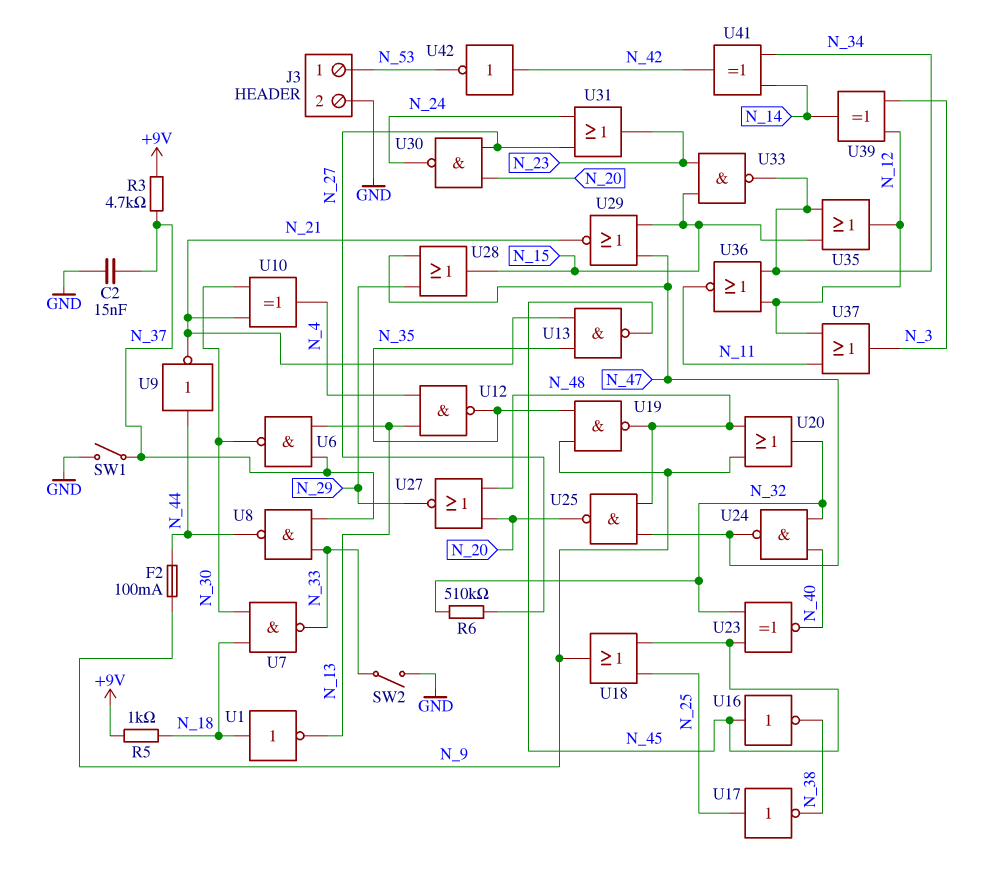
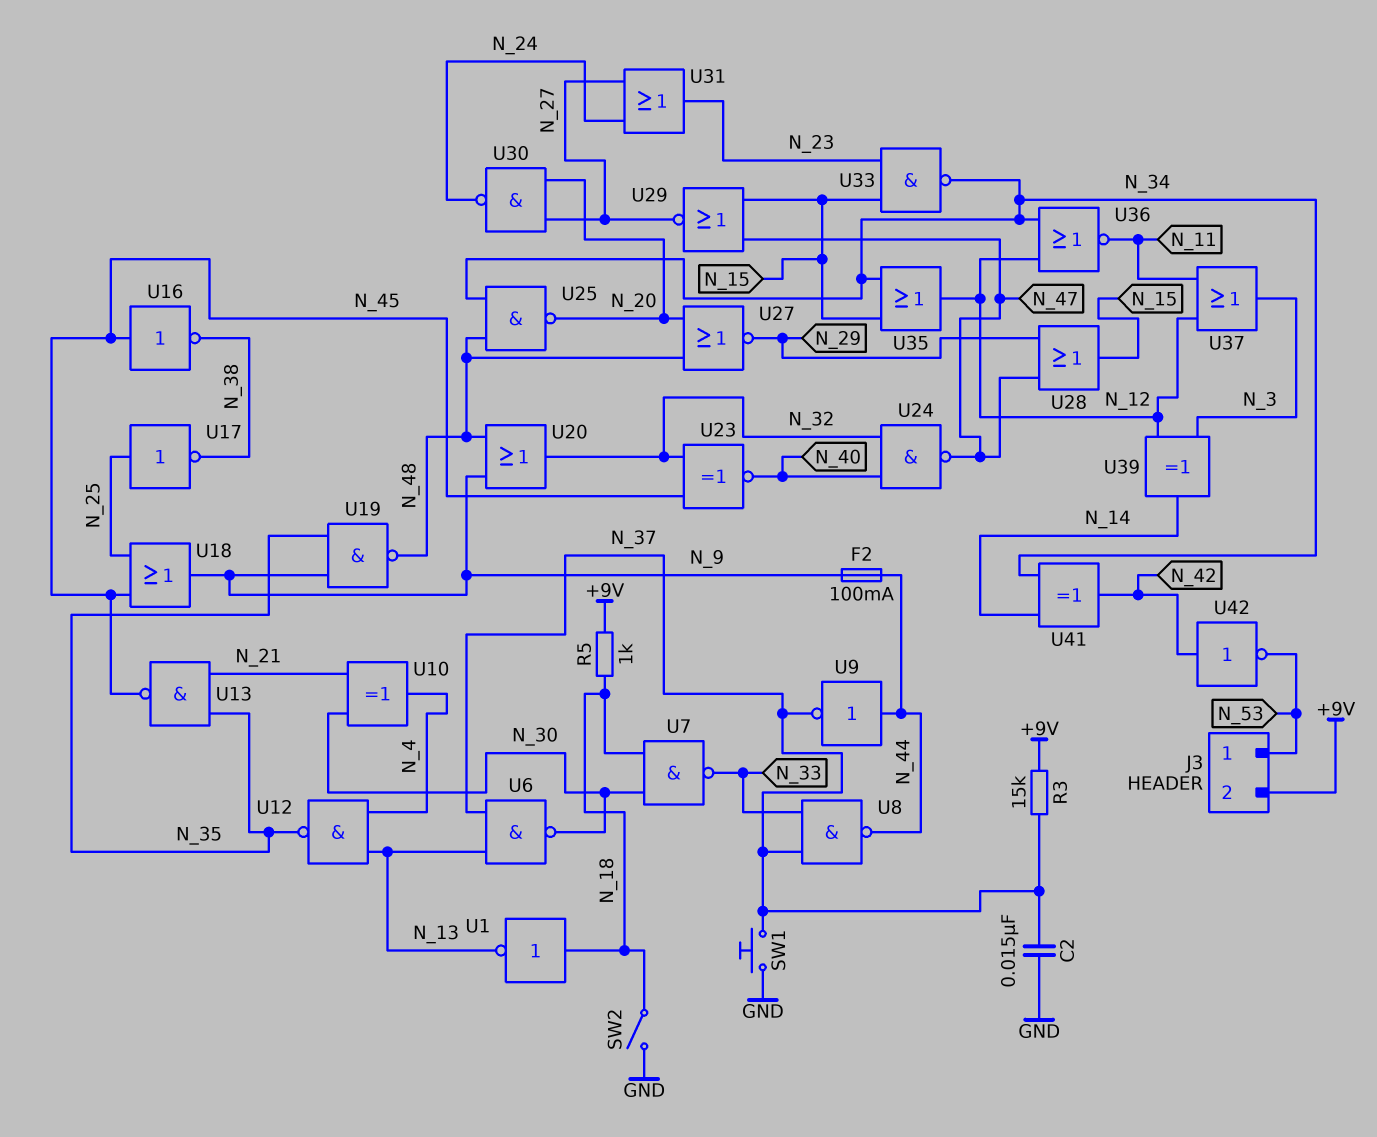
J3 pin 2: GND -> +9V
R3: 4.7k (+9V, N_37) -> 15k (+9V, N_37)
R6: 510k (N_27, N_32) -> none
SW1: switch (GND, N_37) -> button (GND, N_37)
SW2: switch (GND, N_33) -> switch (GND, N_18)
U9: NOT (in N_44, out N_21) -> NOT (in N_44, out N_37)
U25: NAND (in N_47, in N_48, out N_20) -> NAND (in N_34, in N_48, out N_20)
U29: NOR (in N_15, in N_47, out N_21) -> NOR (in N_15, in N_47, out N_27)

